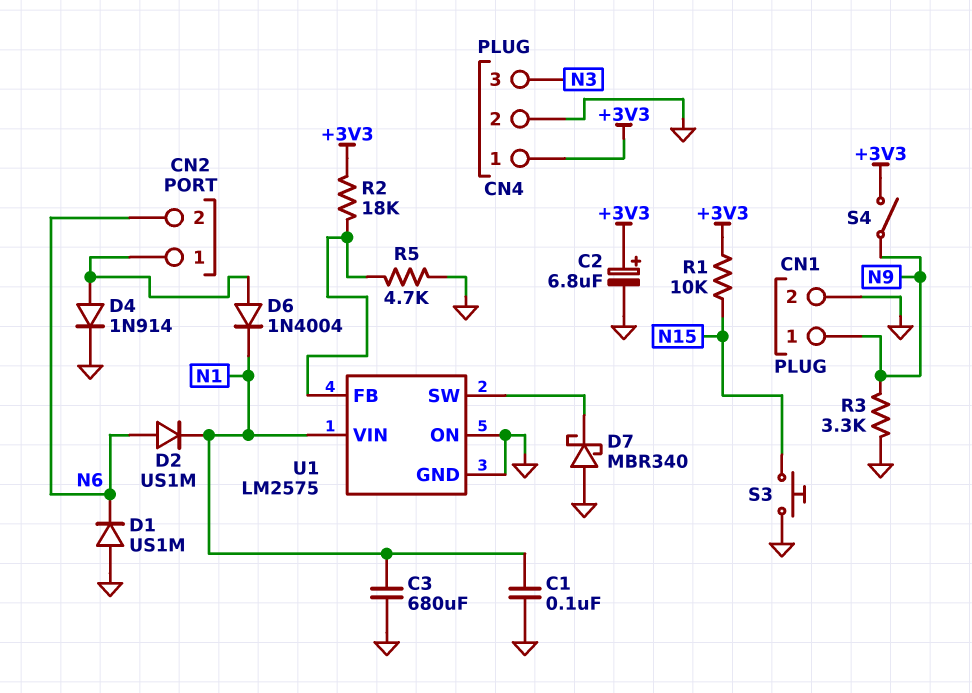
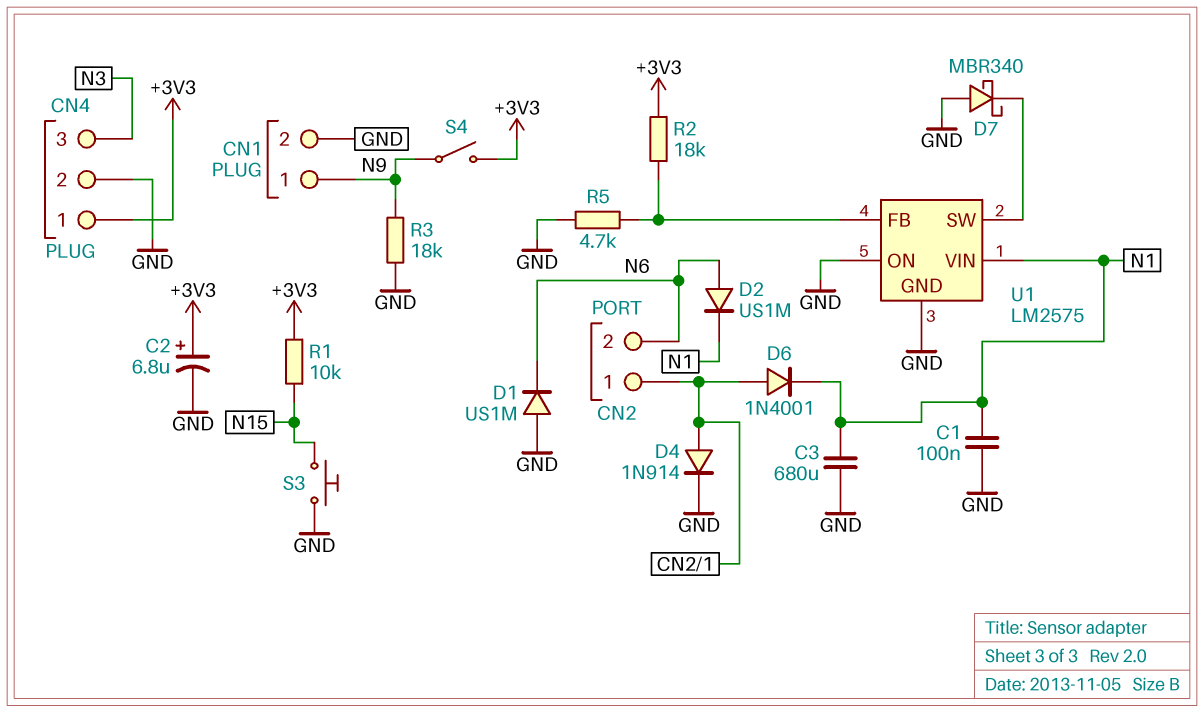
D6: diode 1N4004 (A CN2/1, K N1) -> diode 1N4001 (A CN2/1, K N1)
R3: 3.3k (GND, N9) -> 18k (GND, N9)

